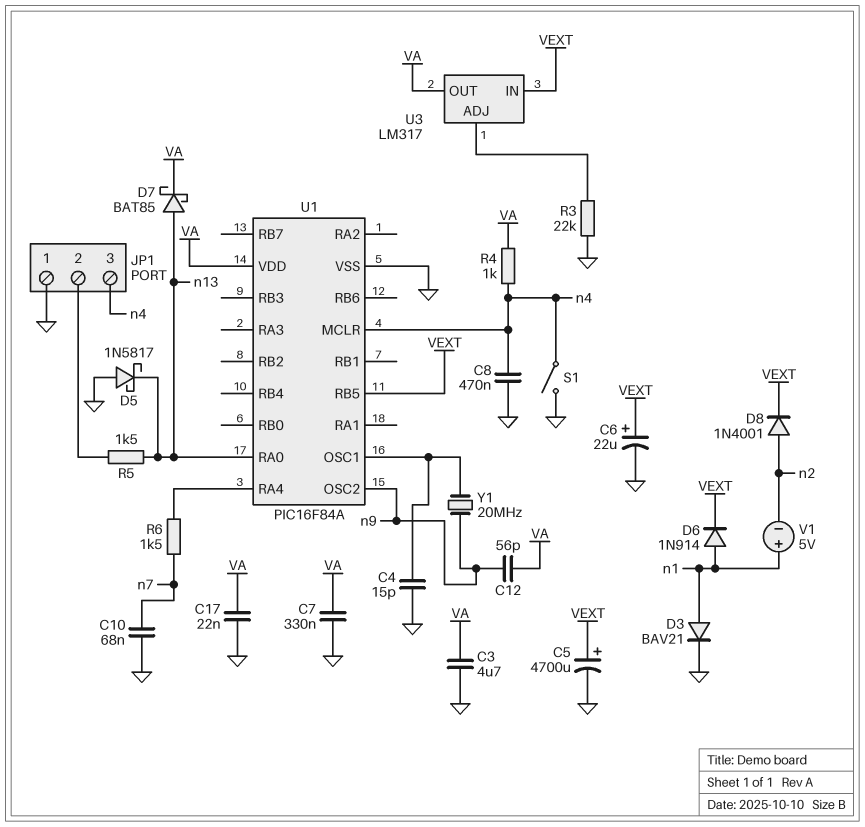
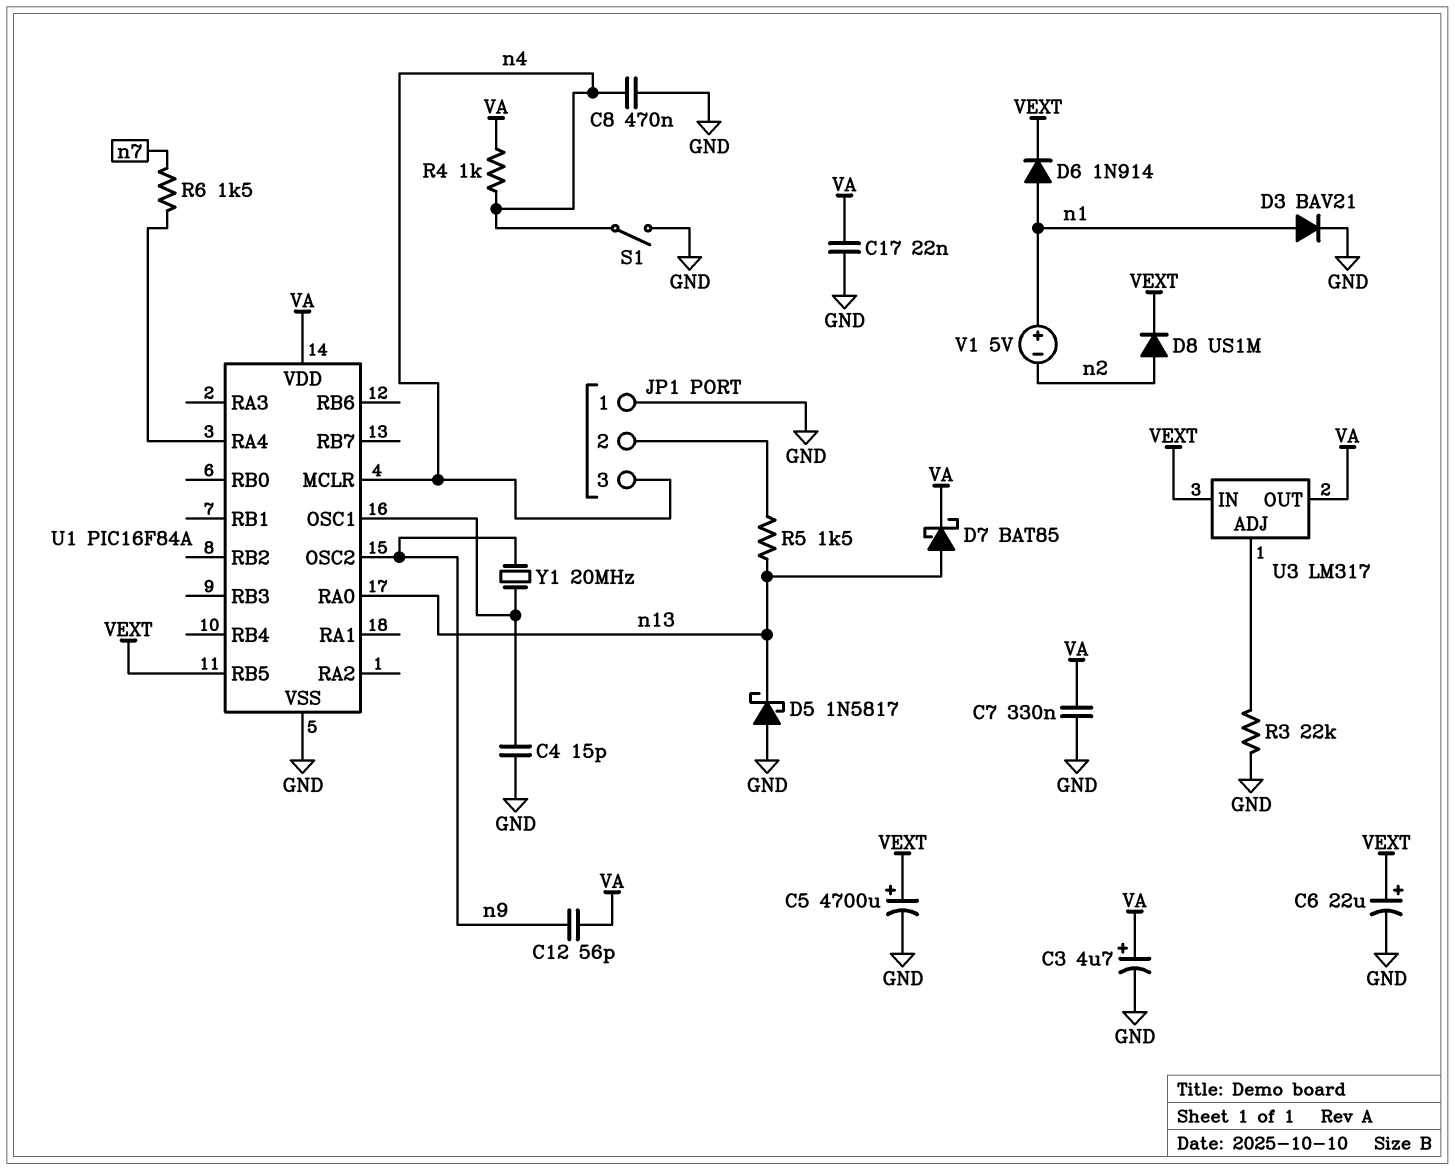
C3: 4.7uF (GND, VA) -> 4.7uF (plus VA, minus GND)
C10: 68nF (GND, n7) -> none
D8: diode 1N4001 (A n2, K VEXT) -> diode US1M (A n2, K VEXT)

